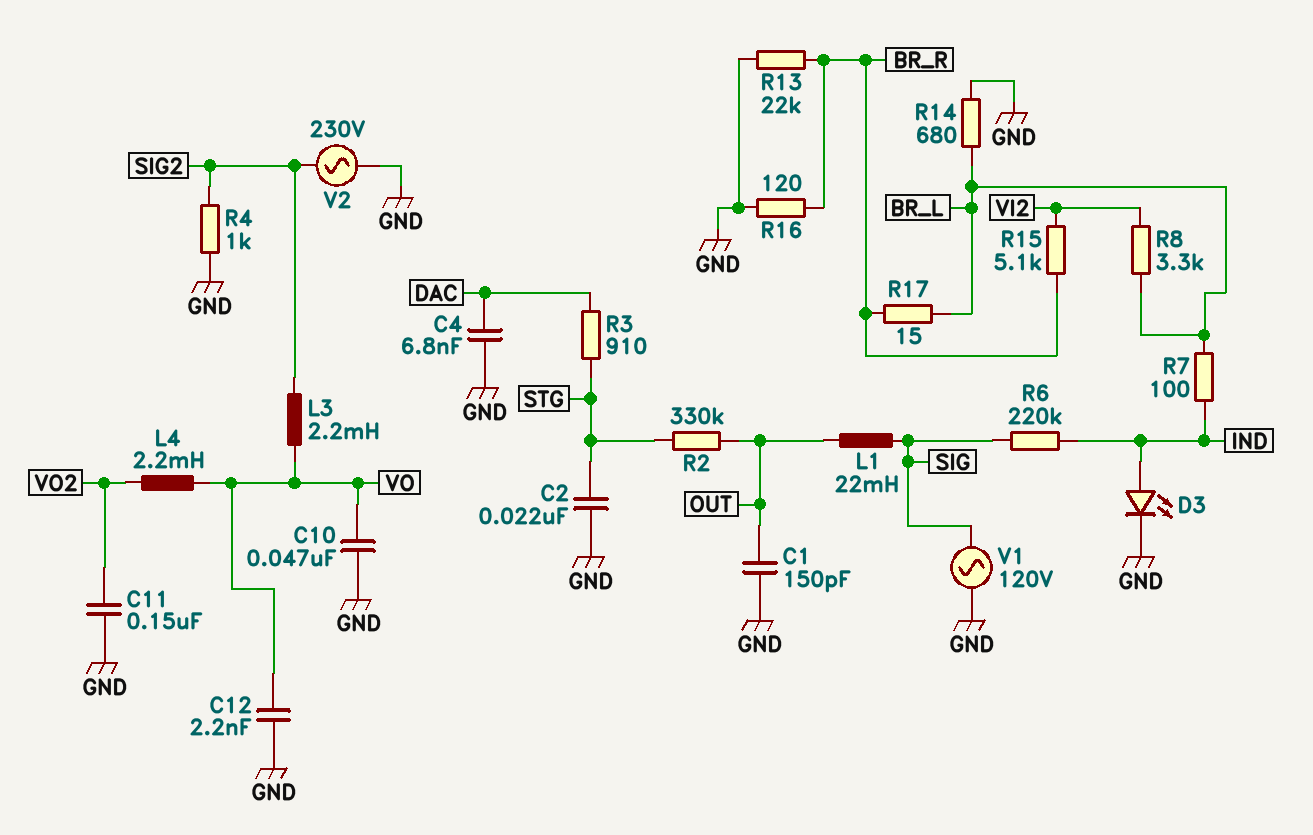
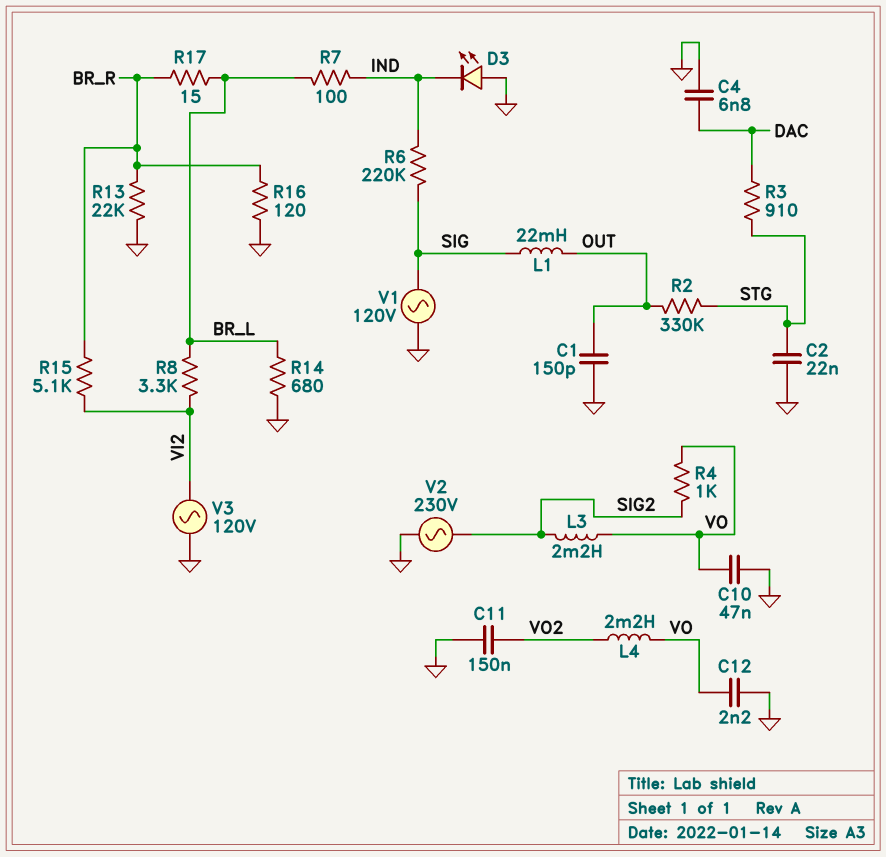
D3: LED (A IND, K GND) -> LED (A GND, K IND)
R4: 1k (GND, SIG2) -> 1k (SIG2, VO)
V3: none -> AC 120V (GND, VI2)

